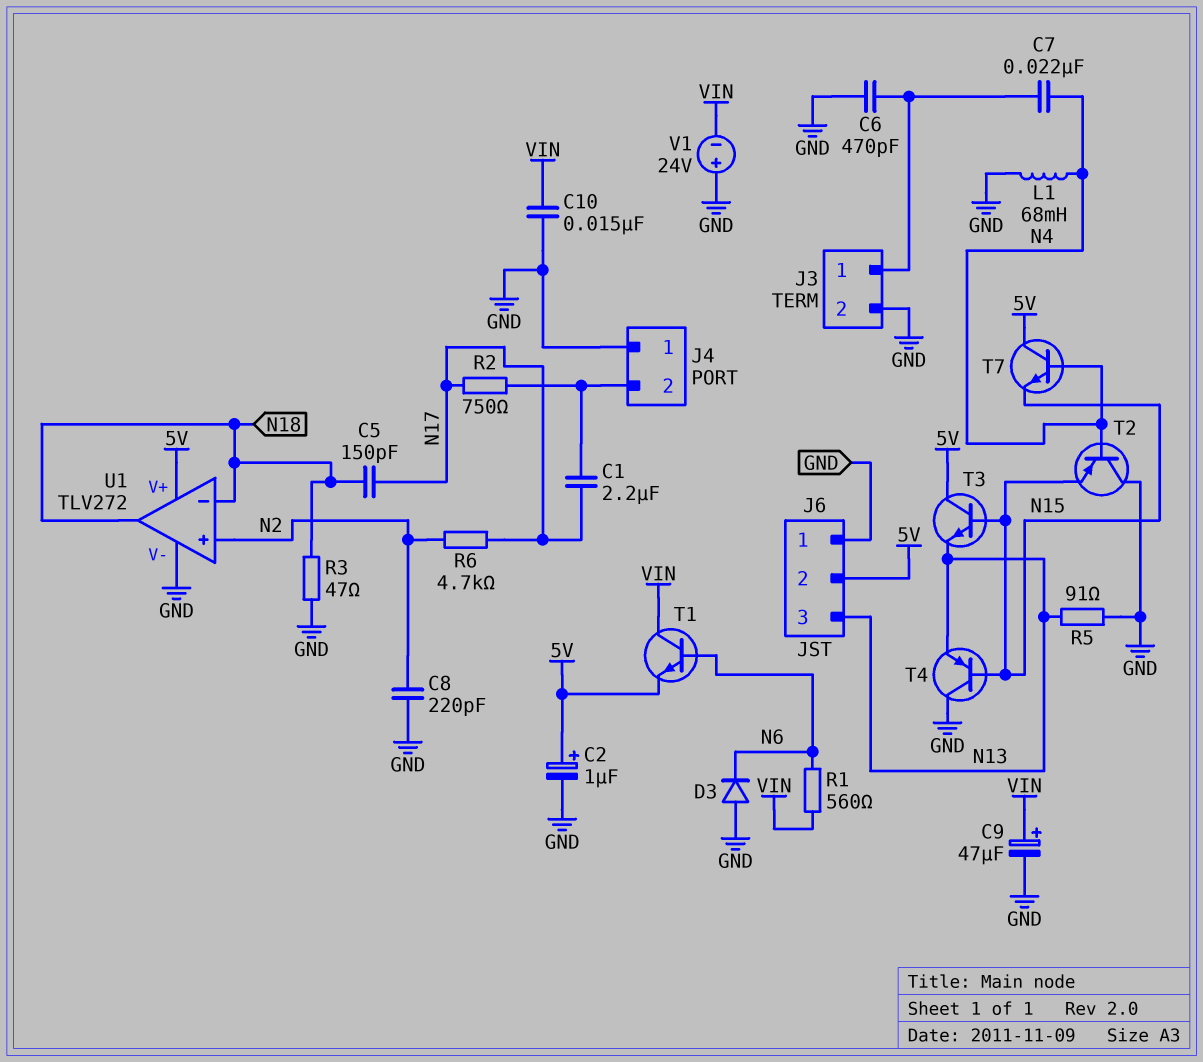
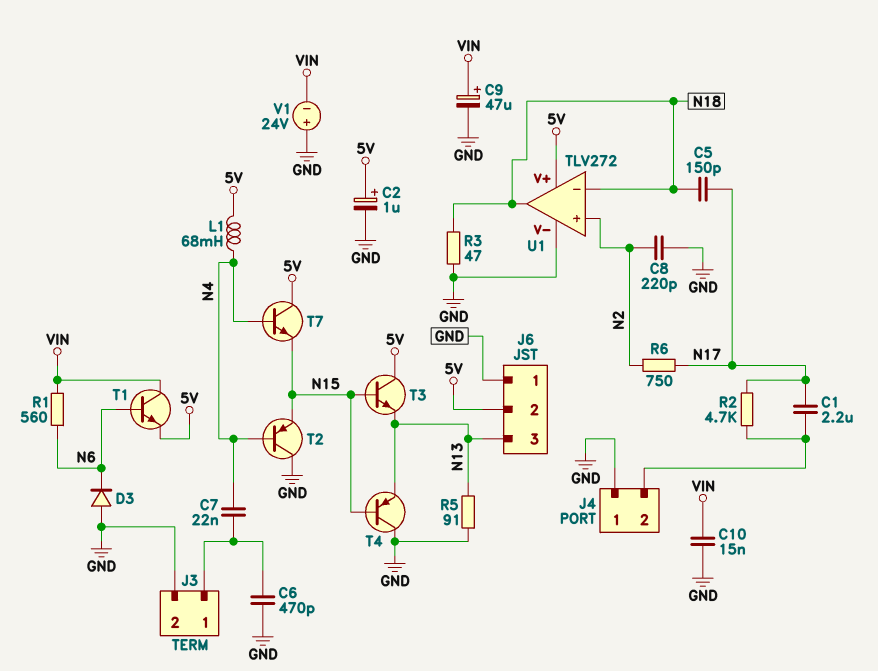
L1: 68mH (GND, N4) -> 68mH (5V, N4)
R2: 750 (J4/2, N17) -> 4.7k (J4/2, N17)
R6: 4.7k (N2, N17) -> 750 (N2, N17)

